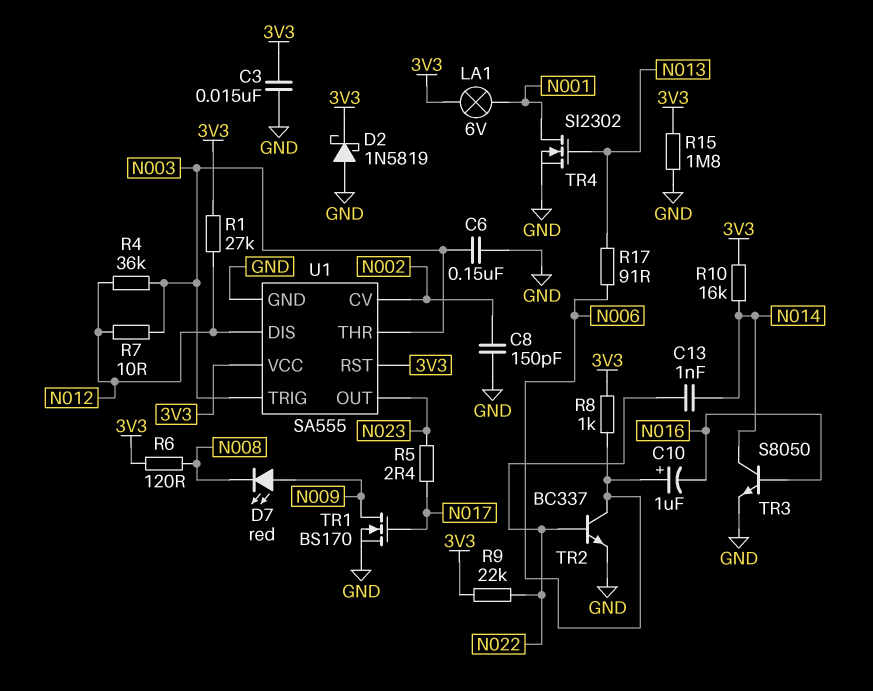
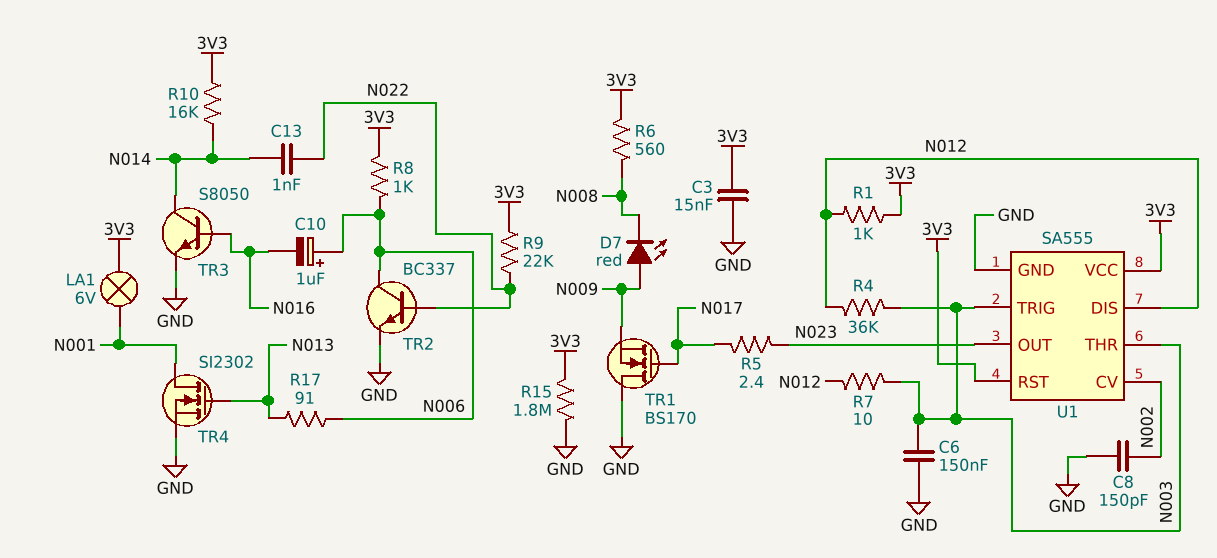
D2: schottky 1N5819 (A GND, K 3V3) -> none
R1: 27k (3V3, N012) -> 1k (3V3, N012)
R6: 120 (3V3, N008) -> 560 (3V3, N008)
TR1: NMOS BS170 (G N017, D N009, S GND) -> NMOS BS170 (G N017, D GND, S N009)

